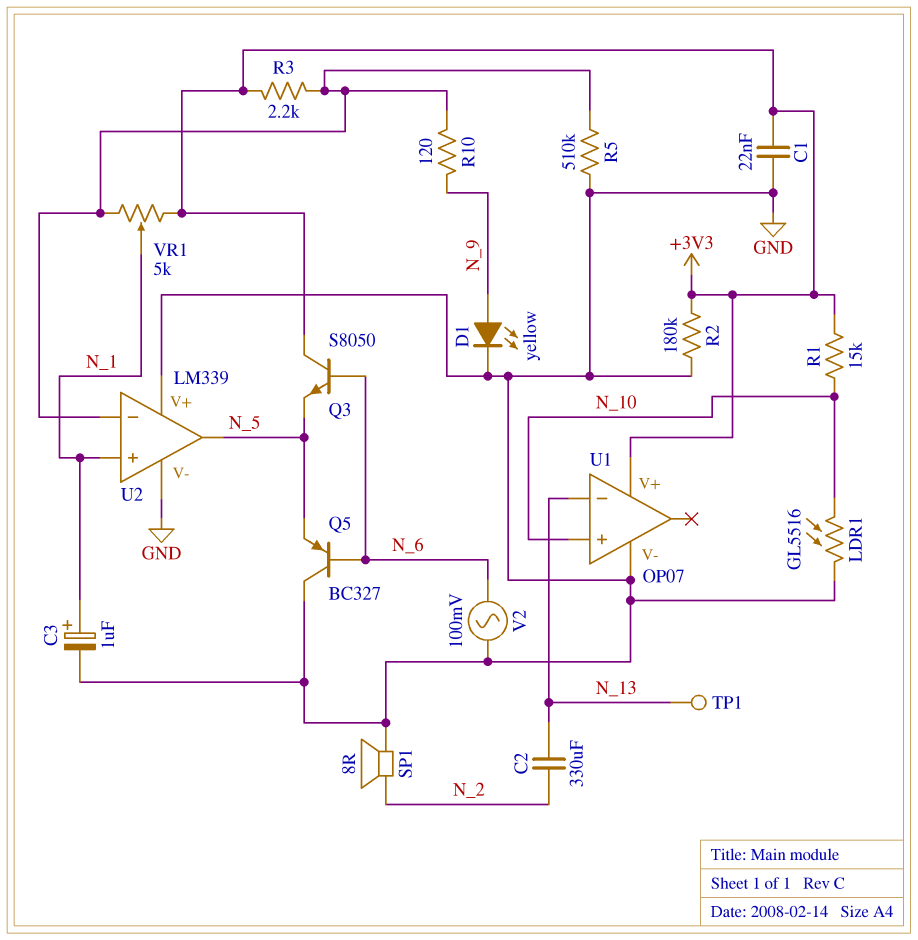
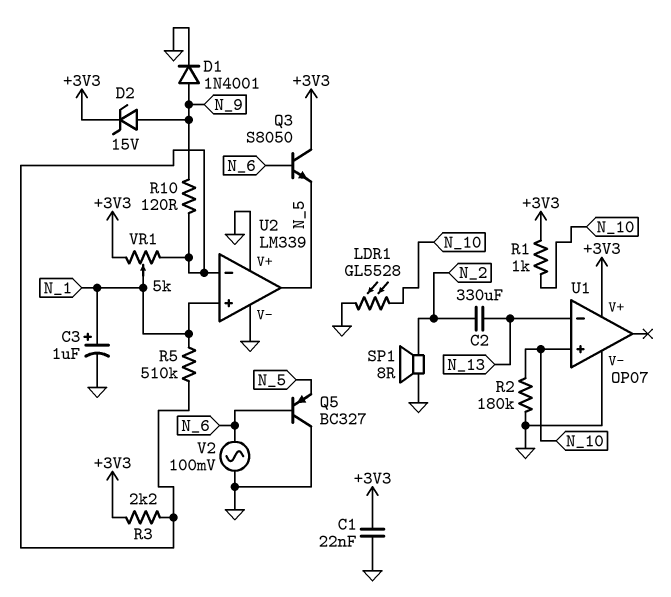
D1: LED yellow (A N_9, K GND) -> diode 1N4001 (A N_9, K GND)
D2: none -> zener 15V (A N_9, K +3V3)
LDR1: GL5516 (GND, N_10) -> GL5528 (GND, N_10)
R1: 15k (+3V3, N_10) -> 1k (+3V3, N_10)
R2: 180k (+3V3, GND) -> 180k (GND, N_10)
R5: 510k (GND, U2/in-) -> 510k (N_1, U2/in-)
TP1: test point (N_13) -> none

